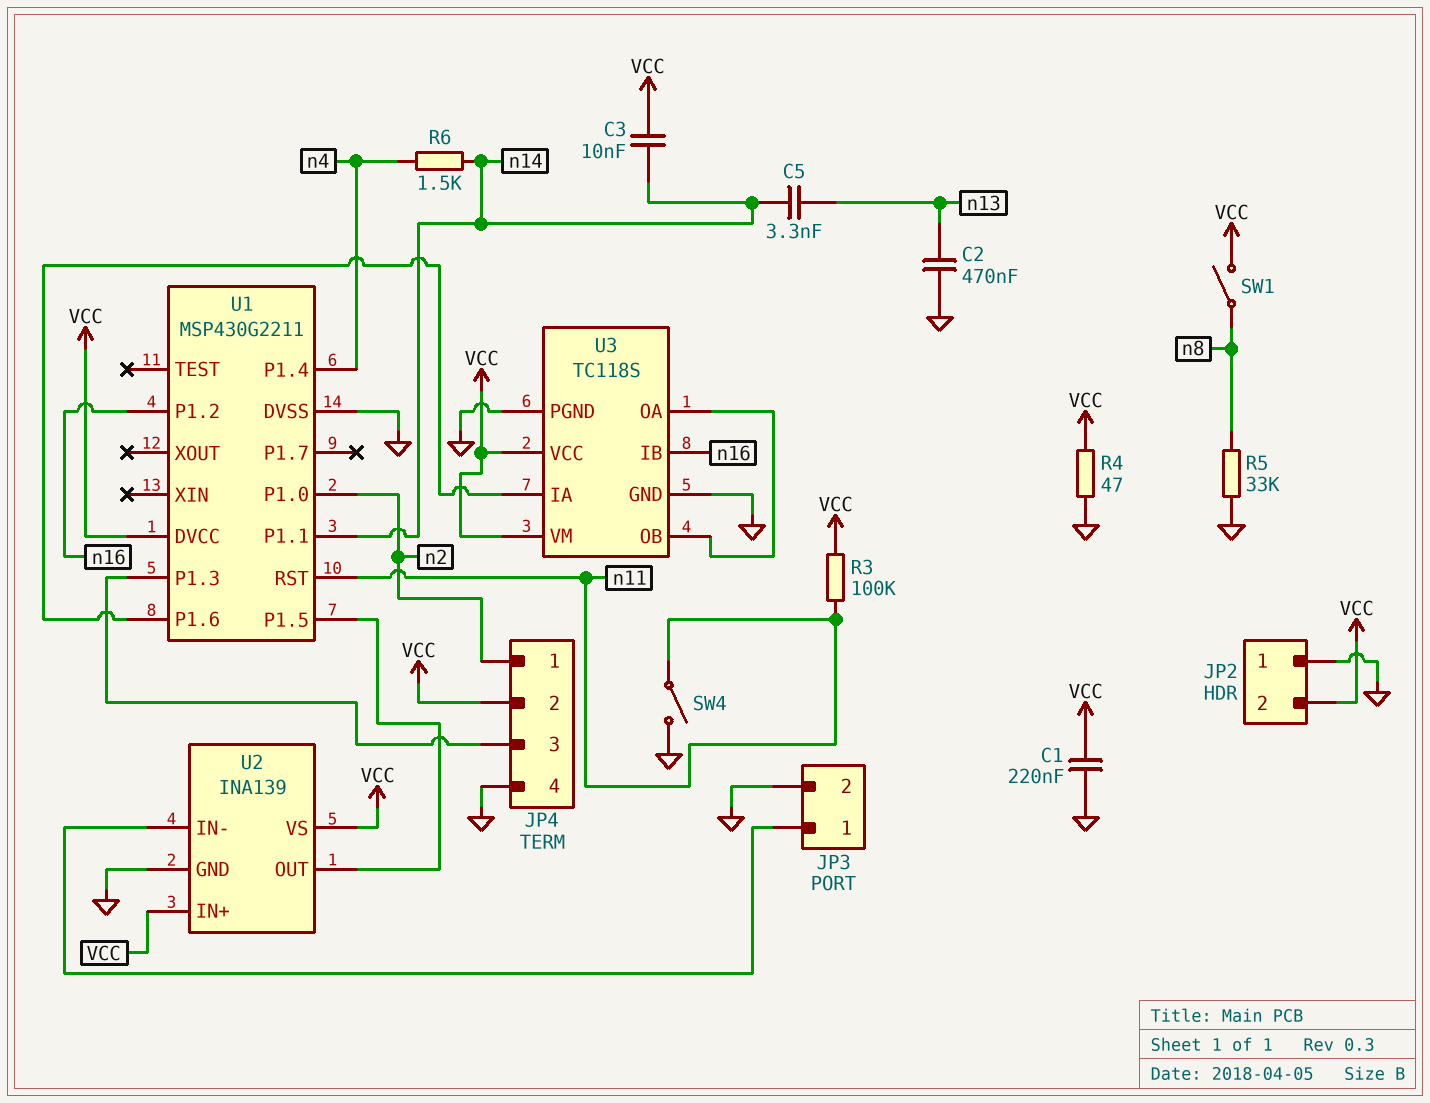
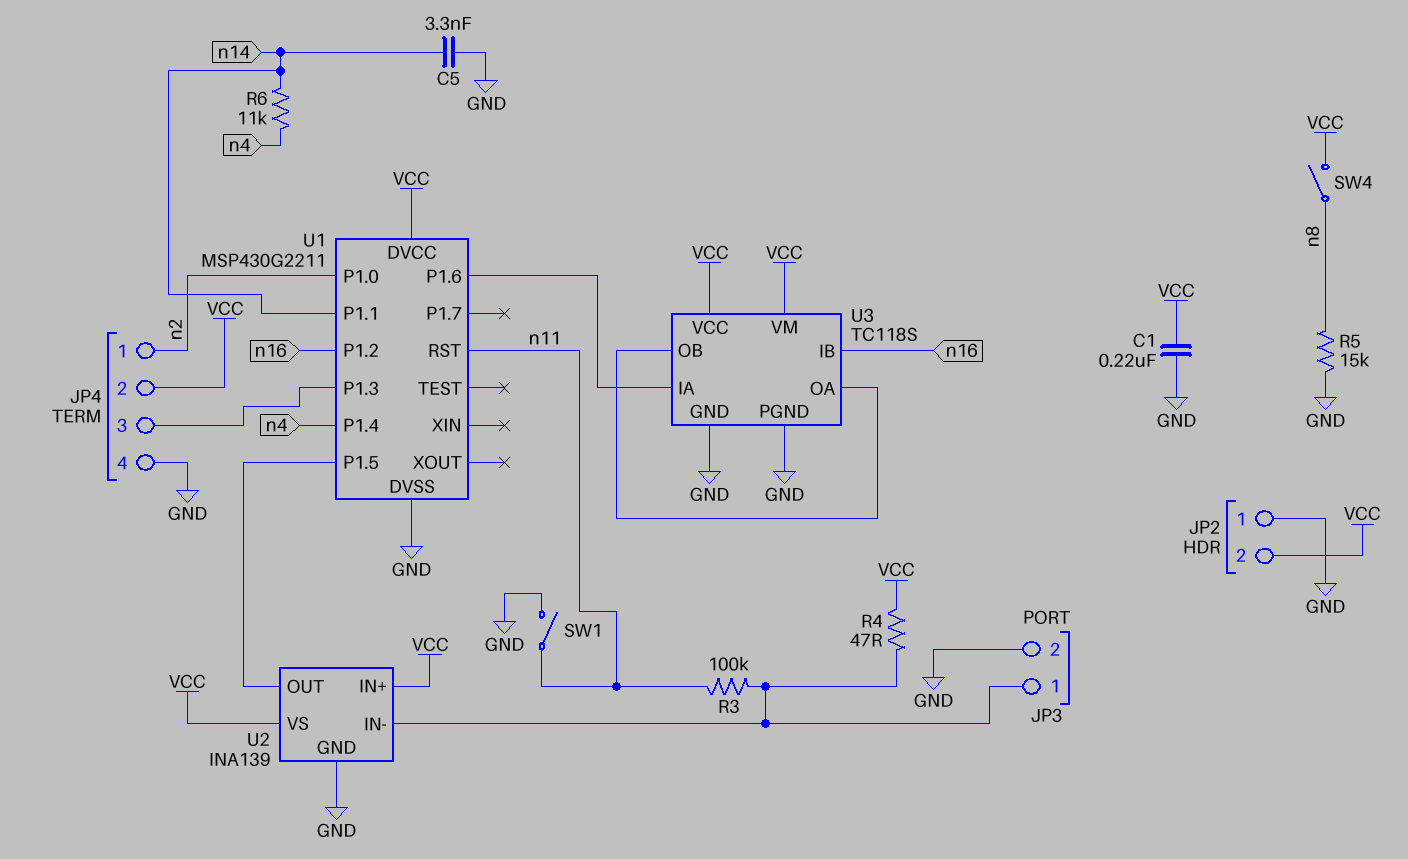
C2: 470nF (GND, n13) -> none
C3: 10nF (VCC, n14) -> none
C5: 3.3nF (n13, n14) -> 3.3nF (GND, n14)
R3: 100k (VCC, n11) -> 100k (JP3/1, n11)
R4: 47 (GND, VCC) -> 47 (JP3/1, VCC)
R5: 33k (GND, n8) -> 15k (GND, n8)
R6: 1.5k (n4, n14) -> 11k (n4, n14)
SW1: switch (VCC, n8) -> switch (GND, n11)
SW4: switch (GND, n11) -> switch (VCC, n8)

